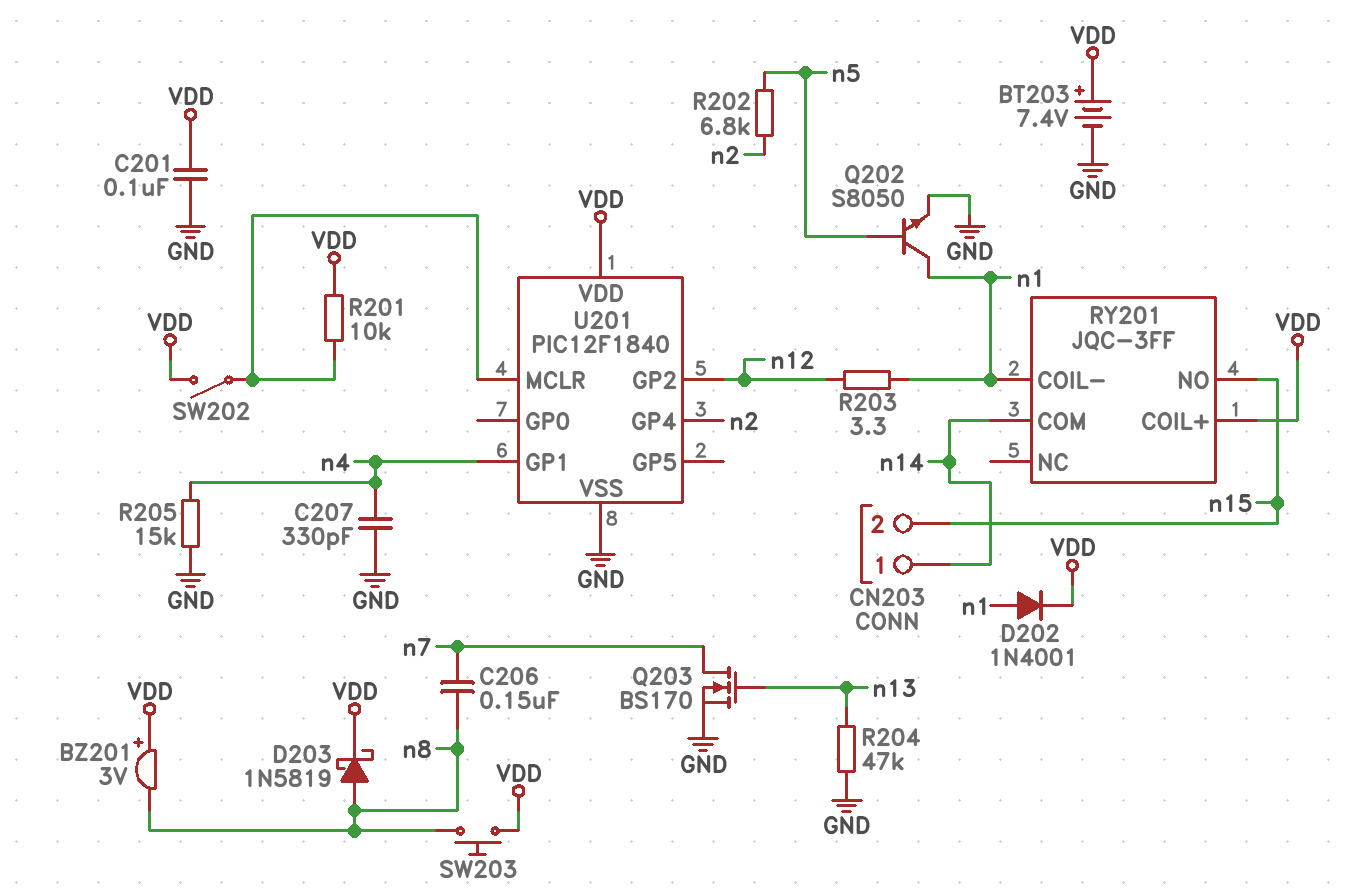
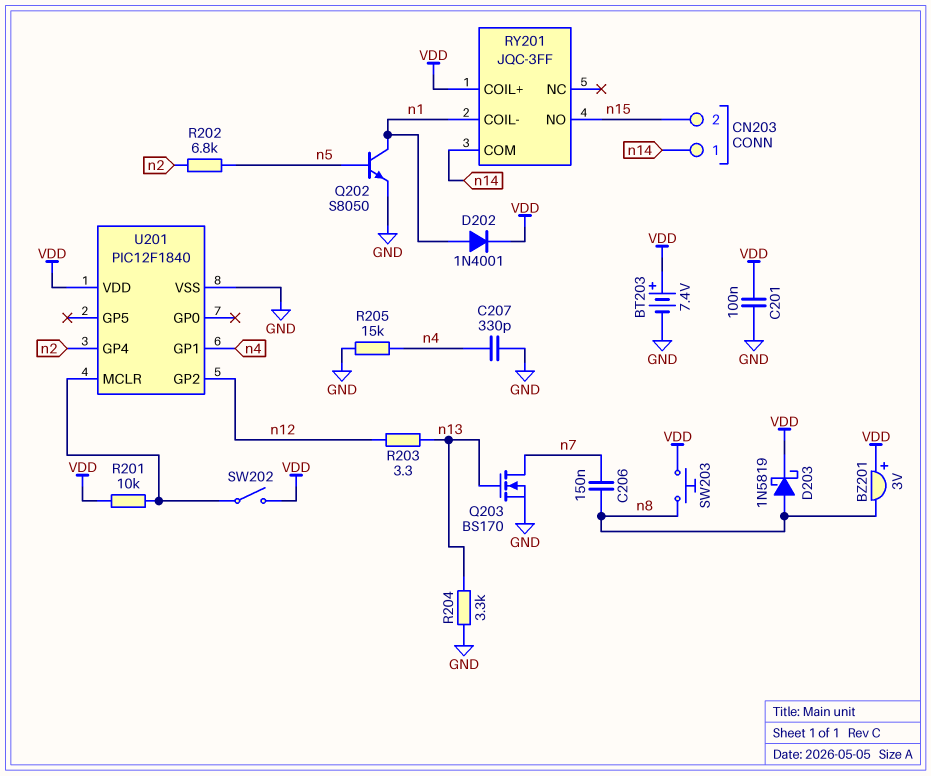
R203: 3.3 (n1, n12) -> 3.3 (n12, n13)
R204: 47k (GND, n13) -> 3.3k (GND, n13)

